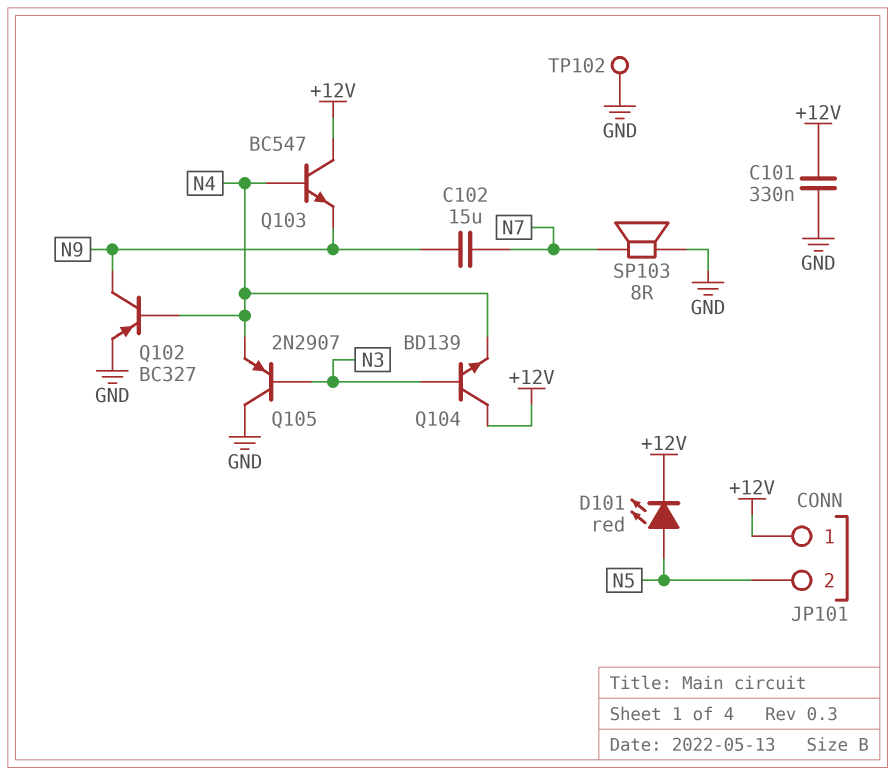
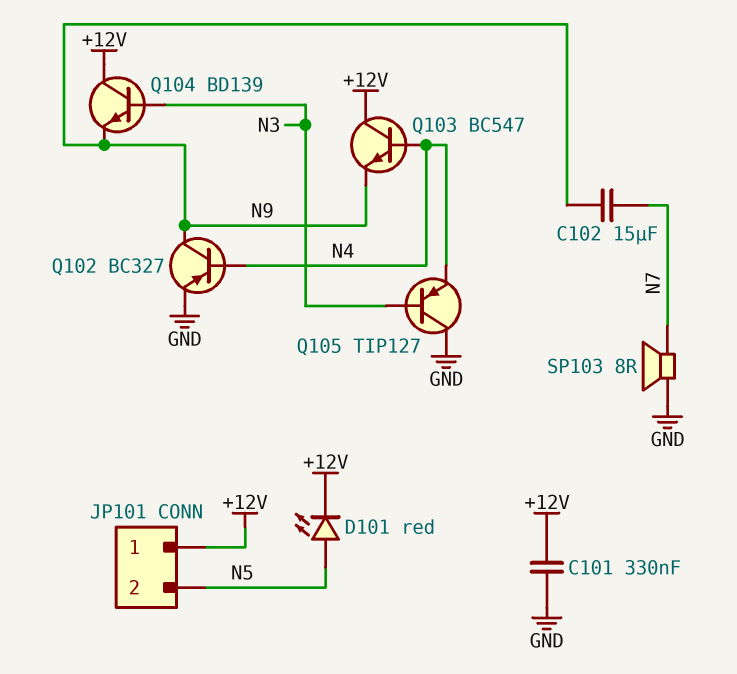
Q104: NPN BD139 (B N3, C +12V, E N4) -> NPN BD139 (B N3, C +12V, E N9)
Q105: PNP 2N2907 (B N3, C GND, E N4) -> PNP TIP127 (B N3, C GND, E N4)
TP102: test point (GND) -> none

